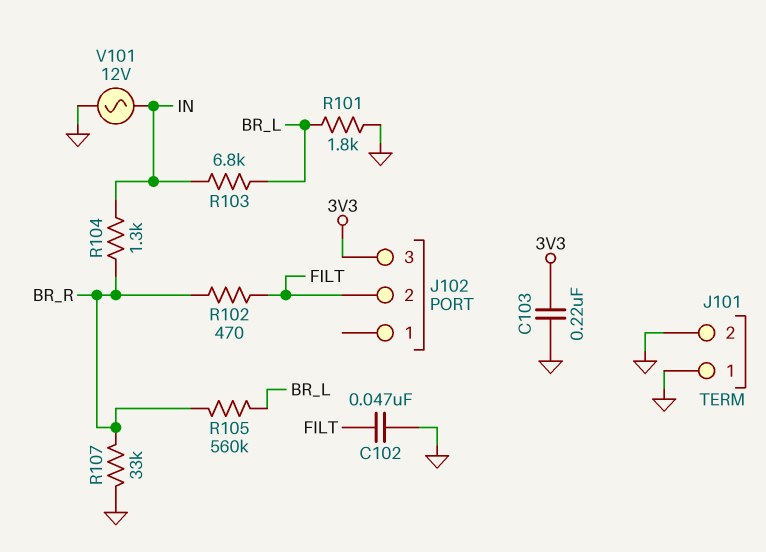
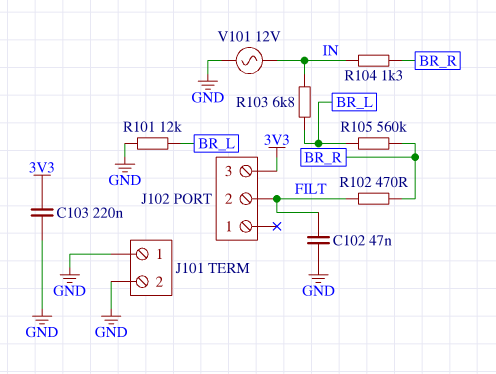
R101: 1.8k (BR_L, GND) -> 12k (BR_L, GND)
R107: 33k (BR_R, GND) -> none

